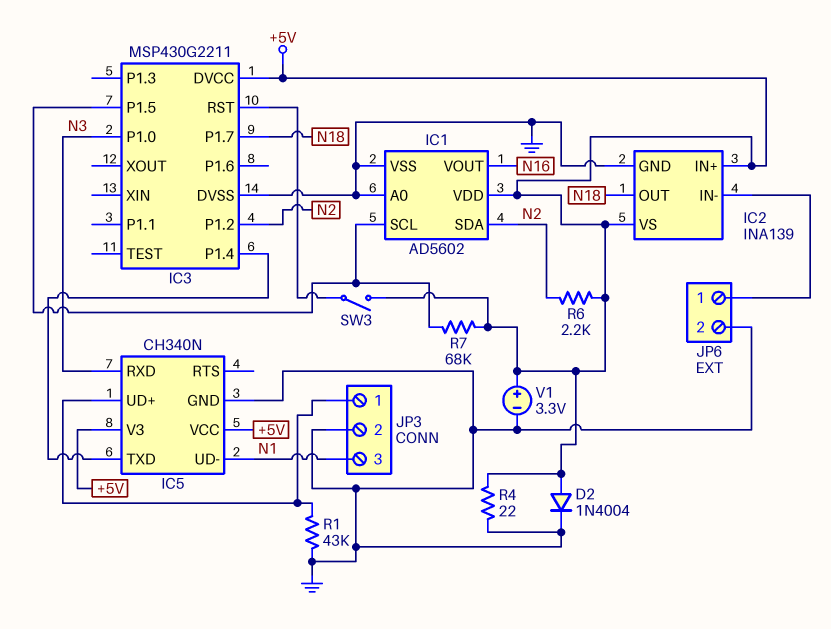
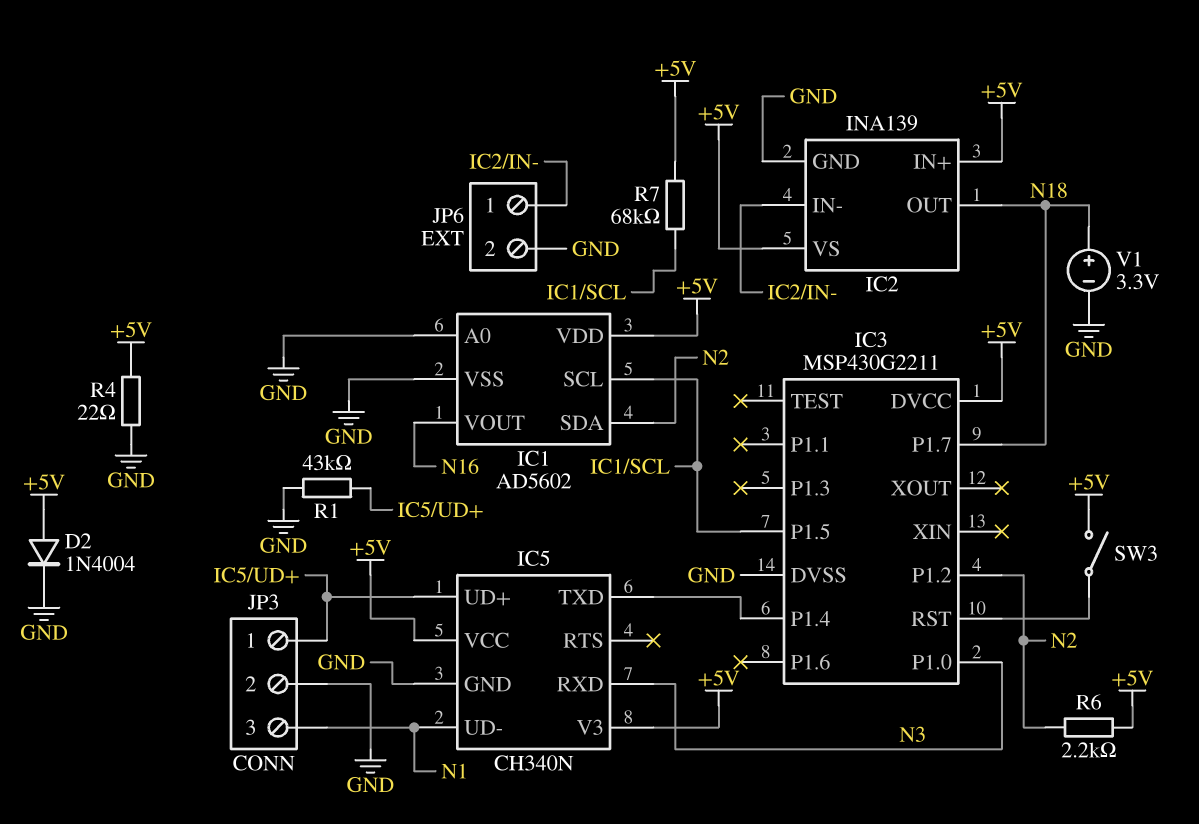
V1: 3.3V (plus +5V, minus GND) -> 3.3V (plus N18, minus GND)

